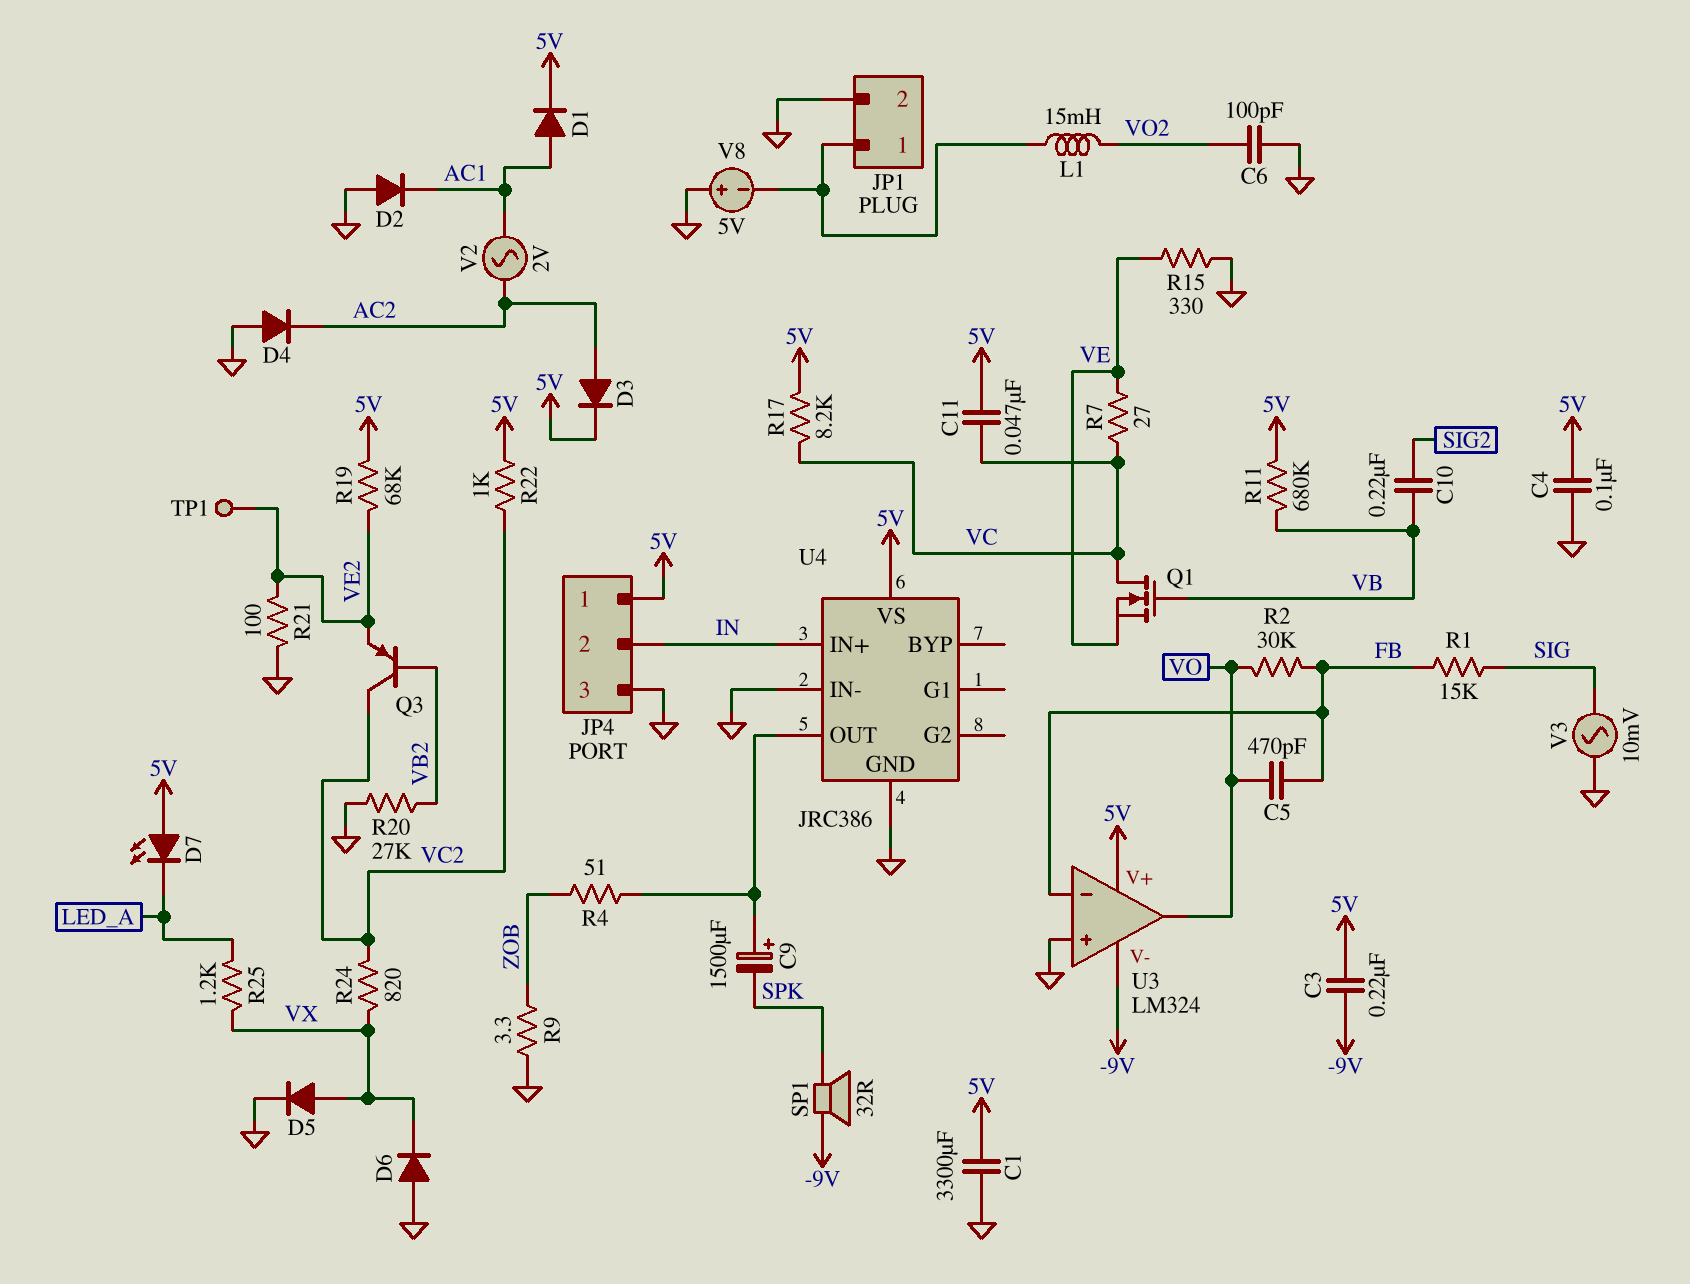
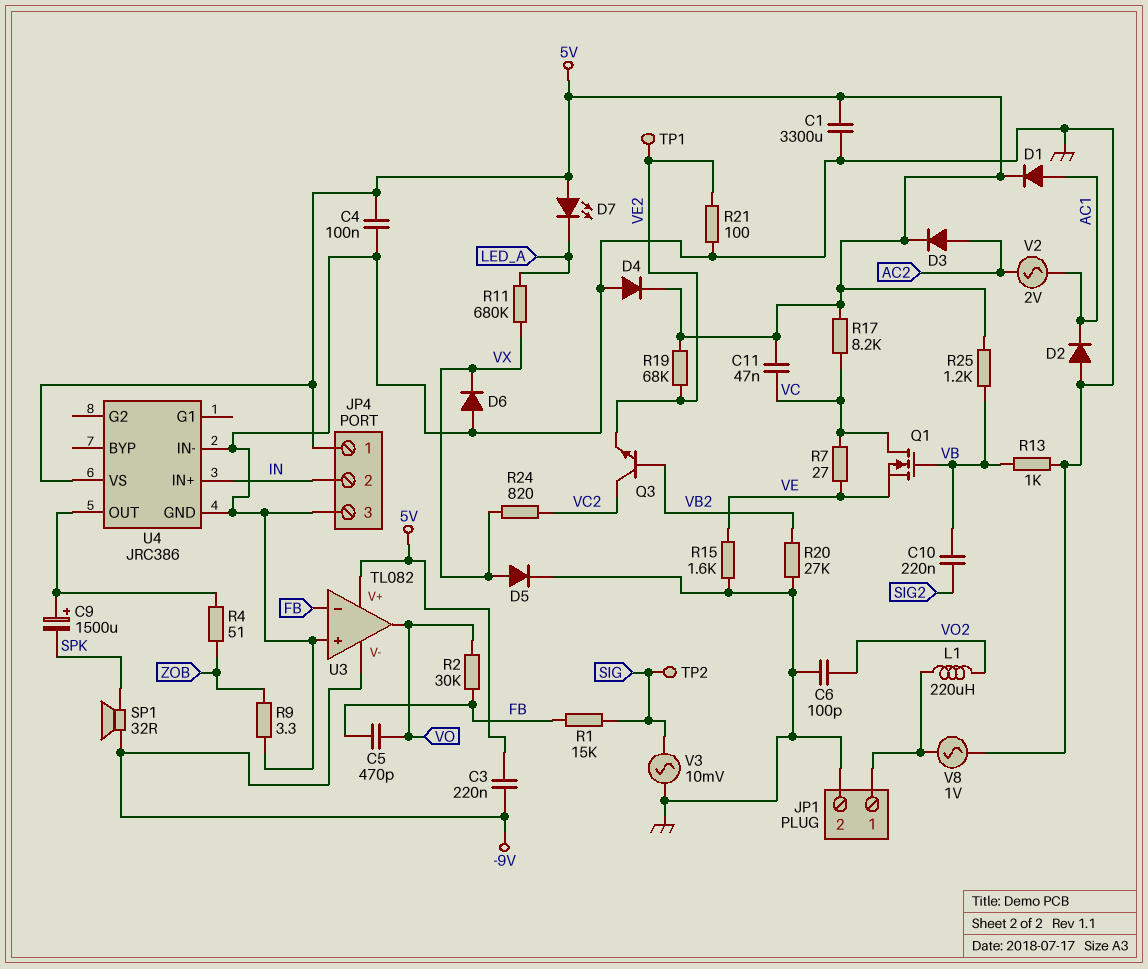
D4: diode (A GND, K AC2) -> diode (A GND, K 5V)
L1: 15mH (JP1/1, VO2) -> 220uH (JP1/1, VO2)
Q3: PNP (B VB2, C VC2, E VE2) -> NPN (B VB2, C VC2, E VE2)
R11: 680k (5V, VB) -> 680k (LED_A, VX)
R13: none -> 1k (GND, VB)
R15: 330 (GND, VE) -> 1.6k (GND, VE)
R22: 1k (5V, VC2) -> none
R25: 1.2k (LED_A, VX) -> 1.2k (5V, VB)
TP2: none -> test point (SIG)
U3: LM324 -> TL082
V8: 5V (plus GND, minus JP1/1) -> AC 1V (GND, JP1/1)

